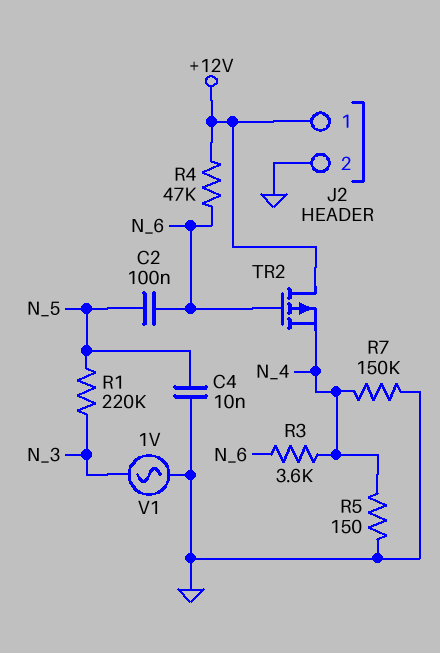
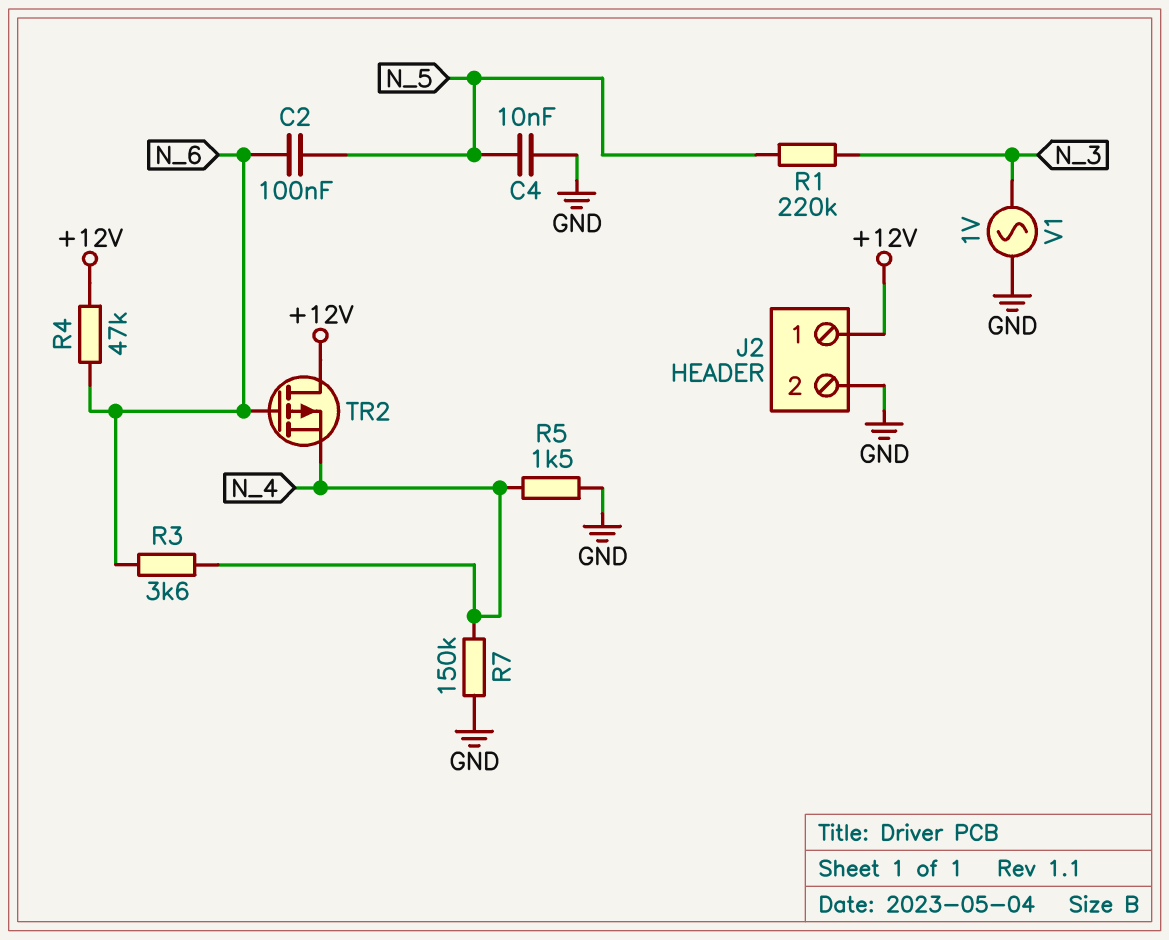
R5: 150 (GND, N_4) -> 1.5k (GND, N_4)

